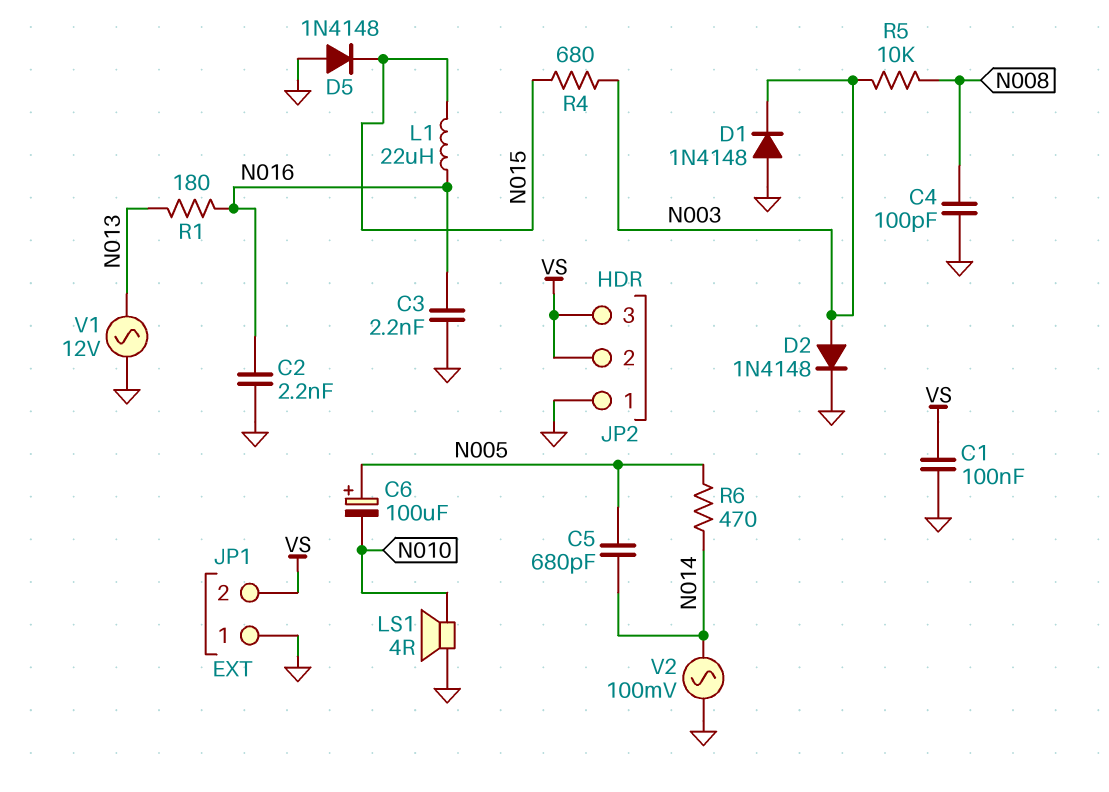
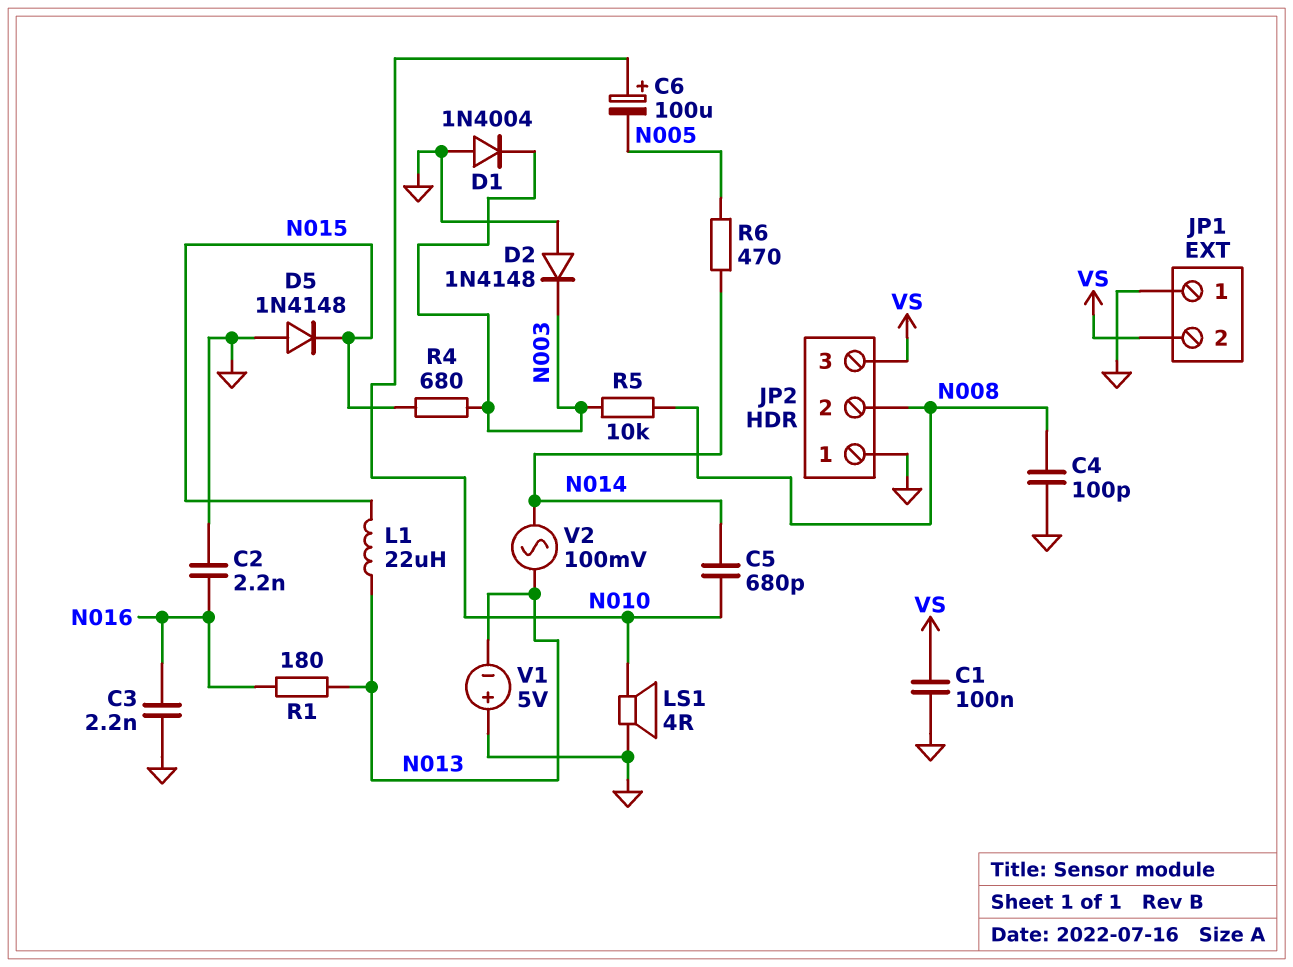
C5: 680pF (N005, N014) -> 680pF (N010, N014)
C6: 100uF (plus N005, minus N010) -> 100uF (plus N010, minus N005)
D1: diode 1N4148 (A GND, K N003) -> diode 1N4004 (A GND, K N003)
D2: diode 1N4148 (A N003, K GND) -> diode 1N4148 (A GND, K N003)
JP2 pin 2: VS -> N008
L1: 22uH (N015, N016) -> 22uH (N013, N015)
V1: AC 12V (GND, N013) -> 5V (plus GND, minus N013)
V2: AC 100mV (GND, N014) -> AC 100mV (N013, N014)

